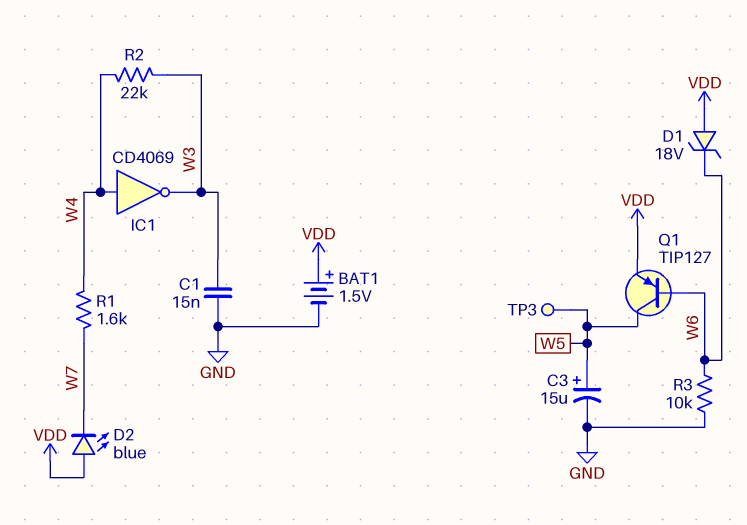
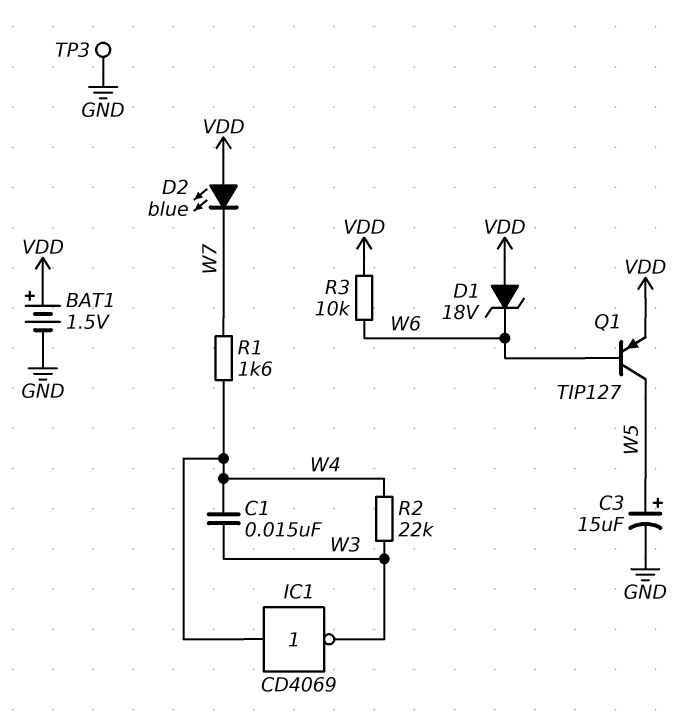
C1: 15nF (GND, W3) -> 15nF (W3, W4)
R3: 10k (GND, W6) -> 10k (VDD, W6)
TP3: test point (W5) -> test point (GND)

